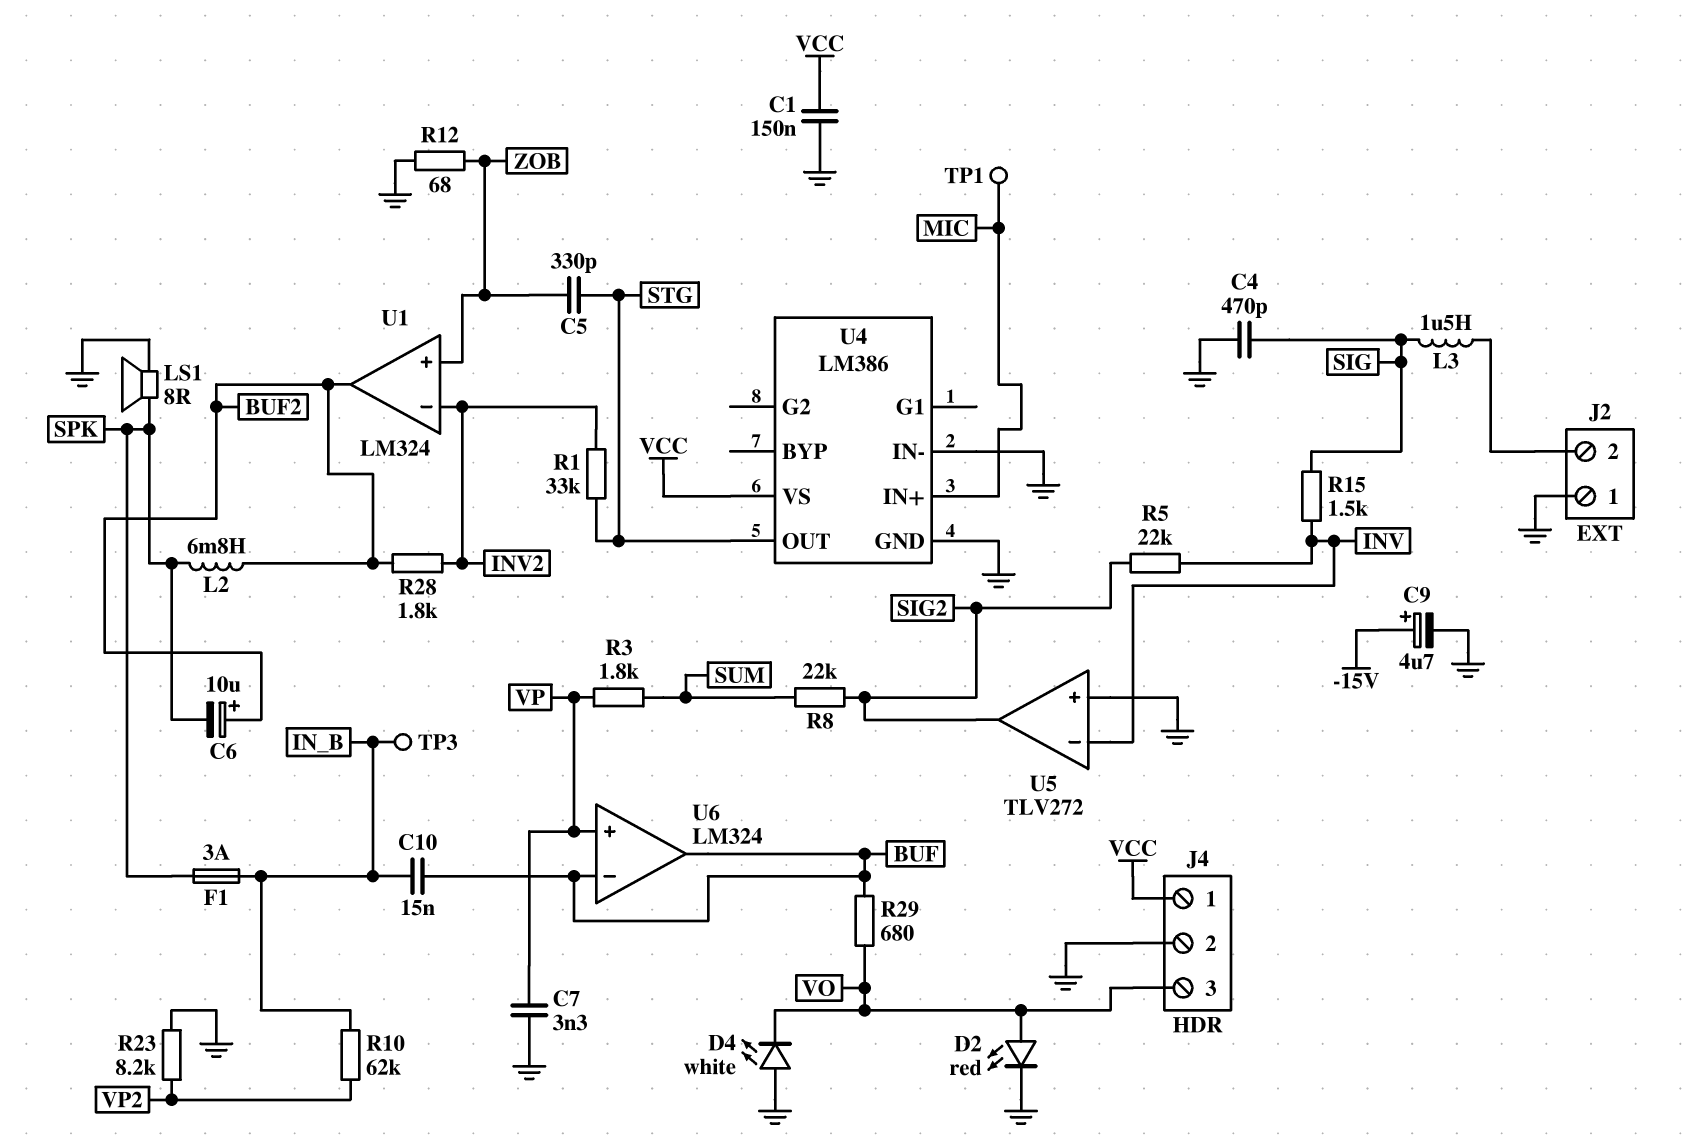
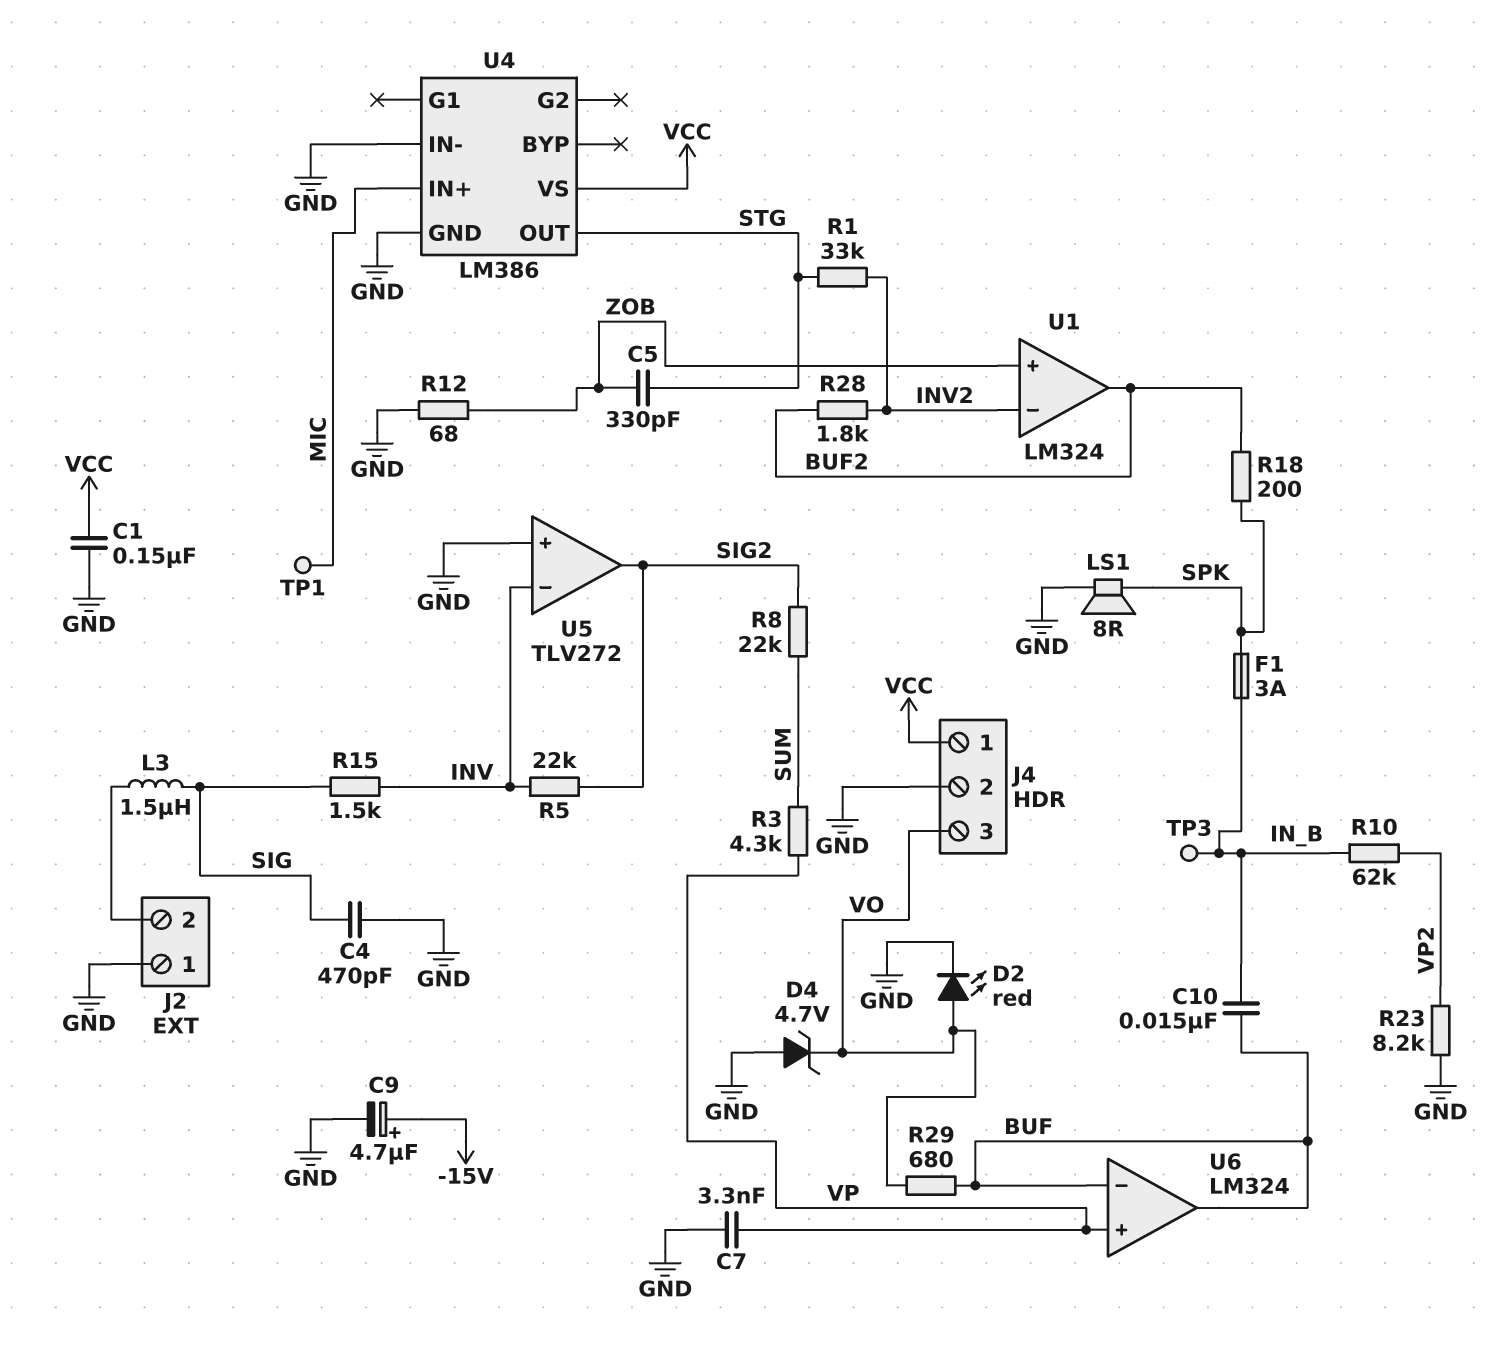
C6: 10uF (plus BUF2, minus SPK) -> none
D4: LED white (A GND, K VO) -> zener 4.7V (A GND, K VO)
L2: 6.8mH (BUF2, SPK) -> none
R3: 1.8k (SUM, VP) -> 4.3k (SUM, VP)
R18: none -> 200 (BUF2, SPK)

